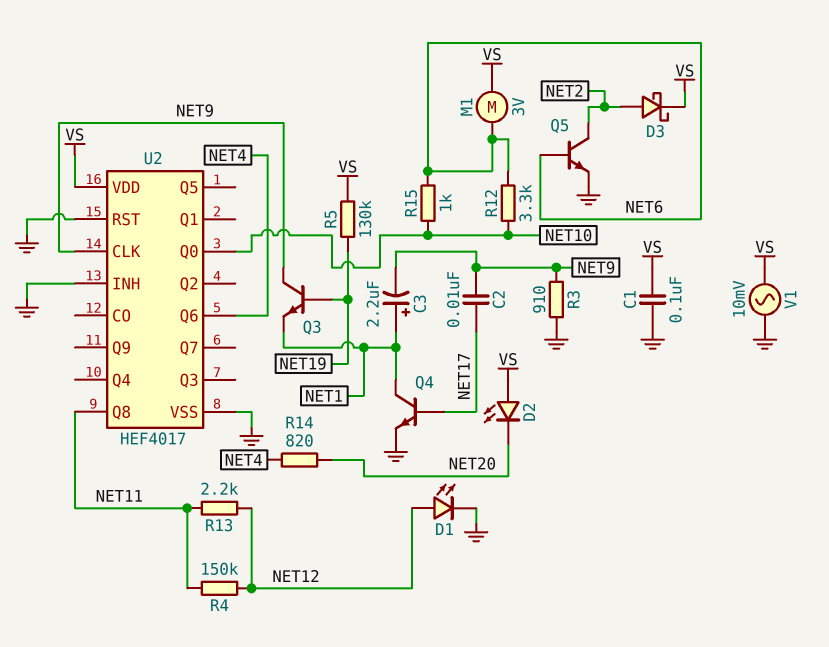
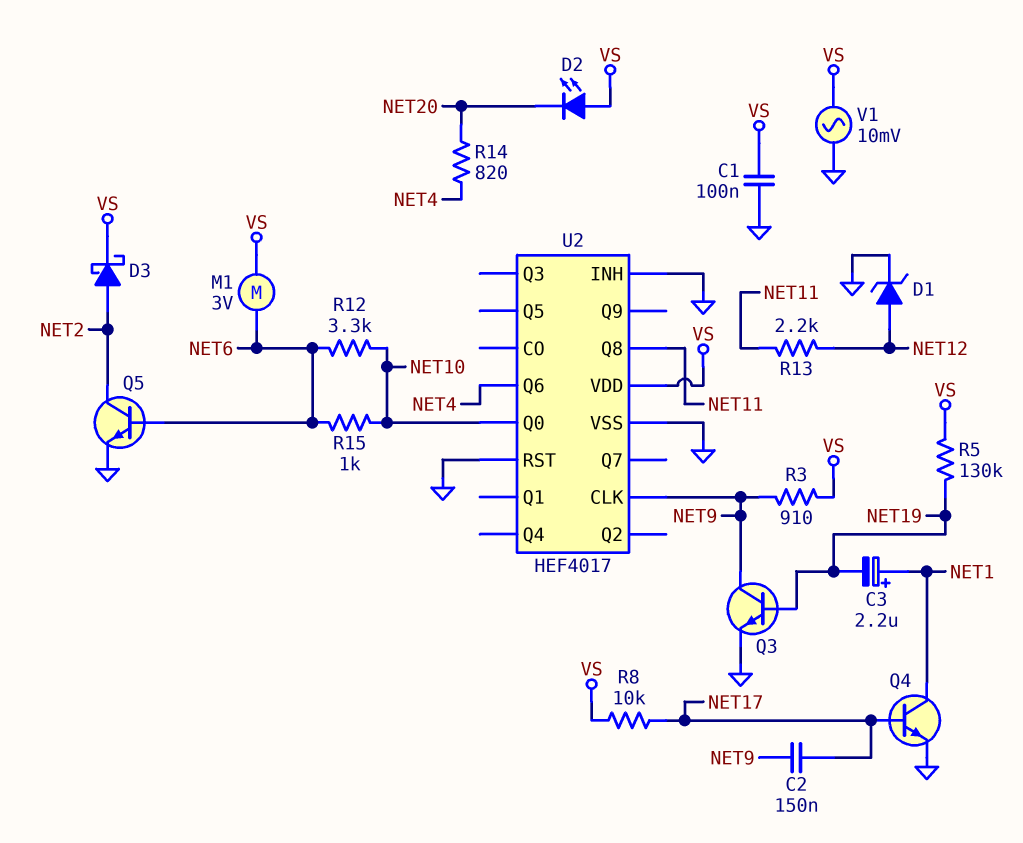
C2: 10nF (NET9, NET17) -> 150nF (NET9, NET17)
C3: 2.2uF (plus NET1, minus NET9) -> 2.2uF (plus NET1, minus NET19)
D1: LED (A NET12, K GND) -> zener (A NET12, K GND)
Q3: NPN (B NET19, C NET9, E NET1) -> NPN (B NET19, C NET9, E GND)
R3: 910 (GND, NET9) -> 910 (NET9, VS)
R4: 150k (NET11, NET12) -> none
R8: none -> 10k (NET17, VS)

